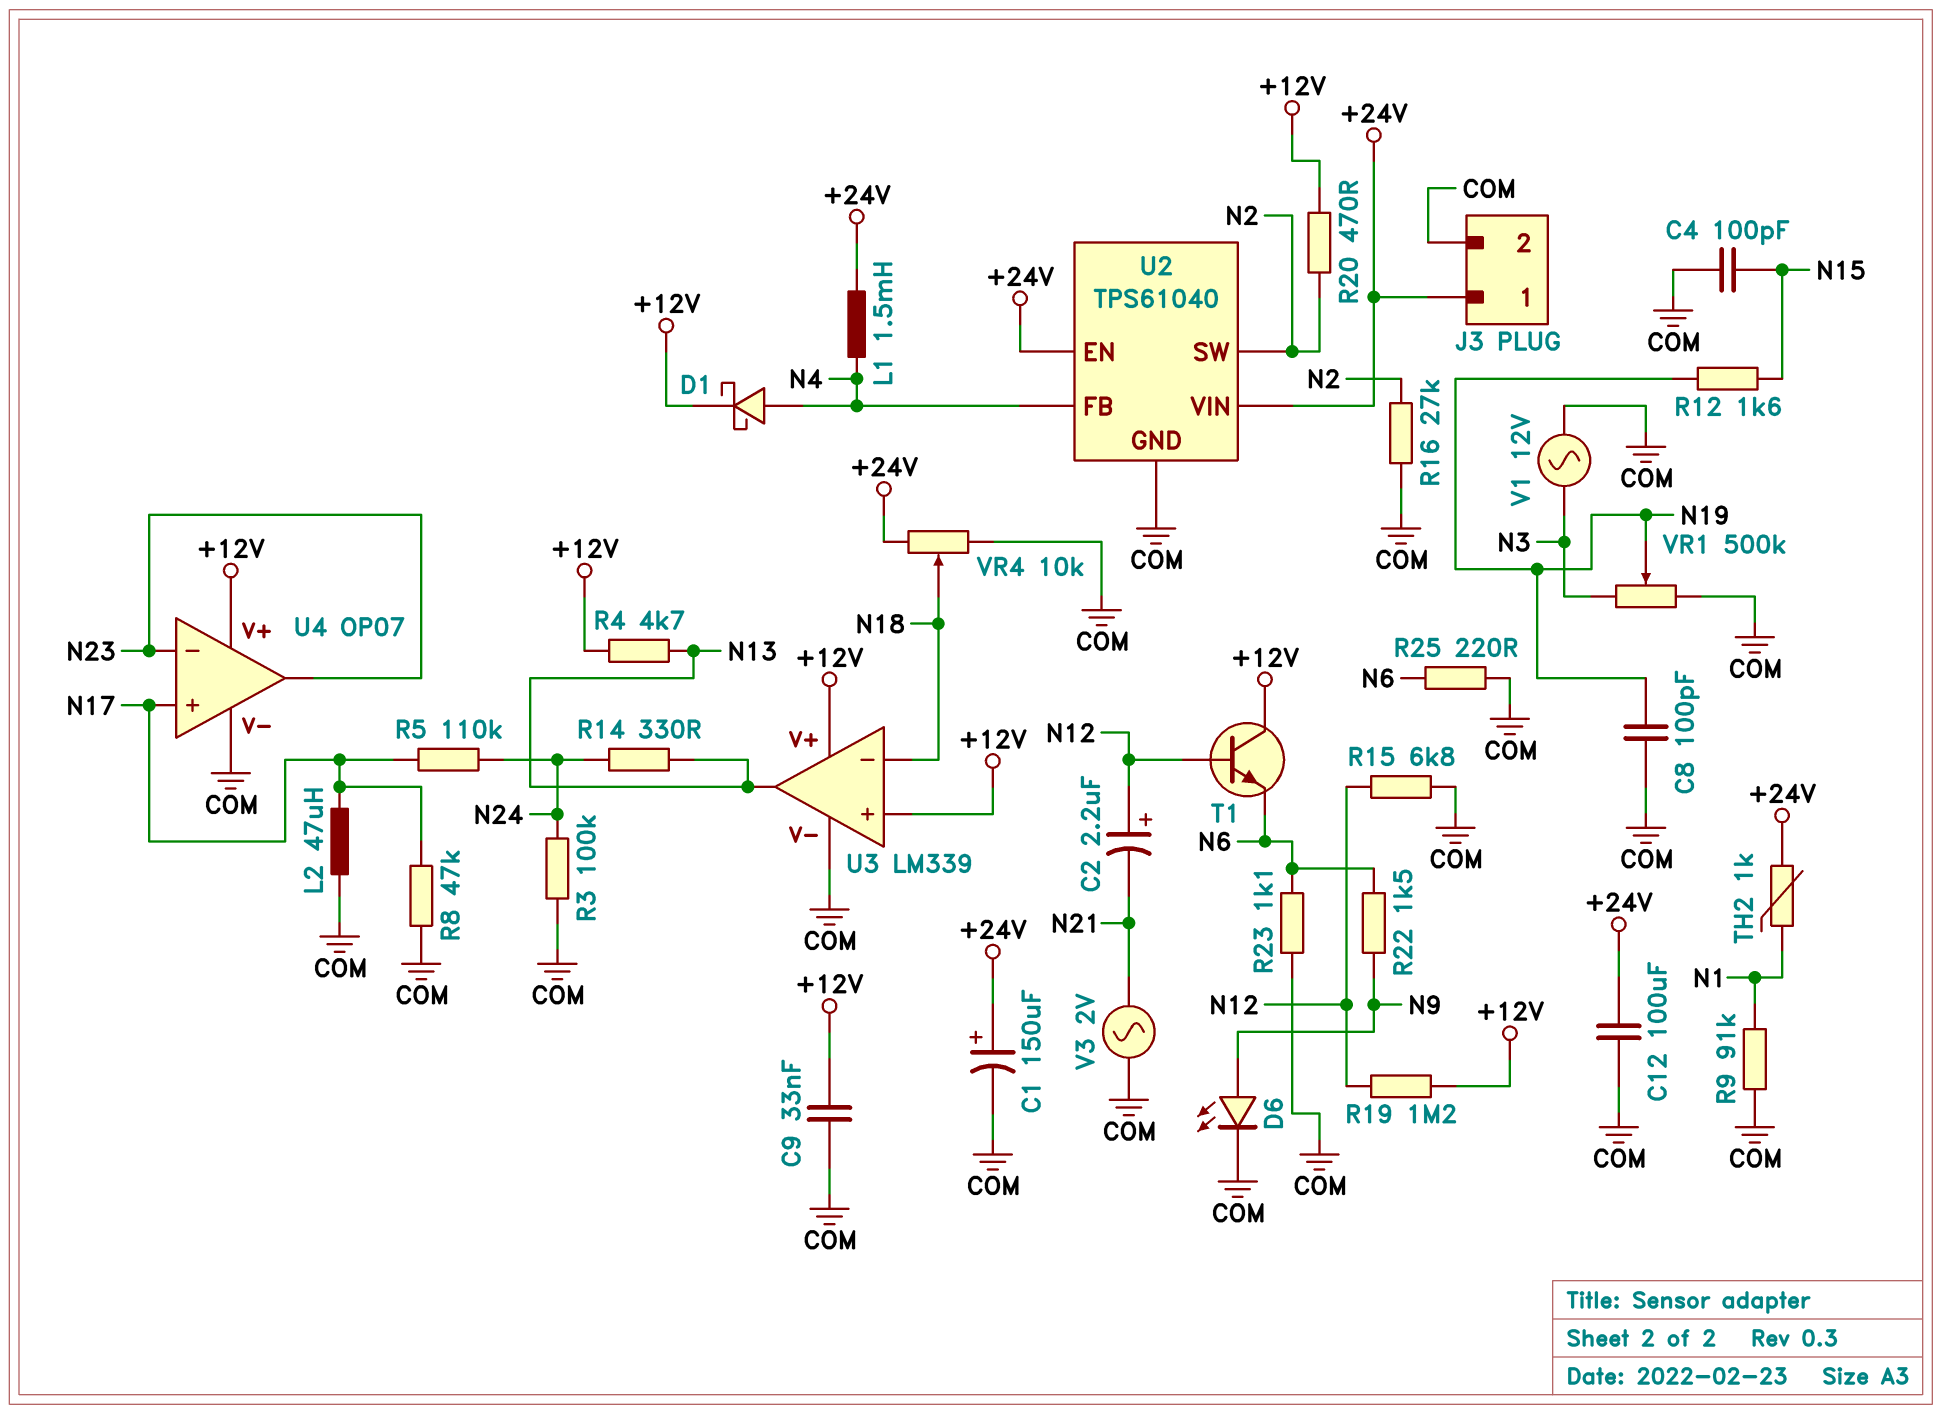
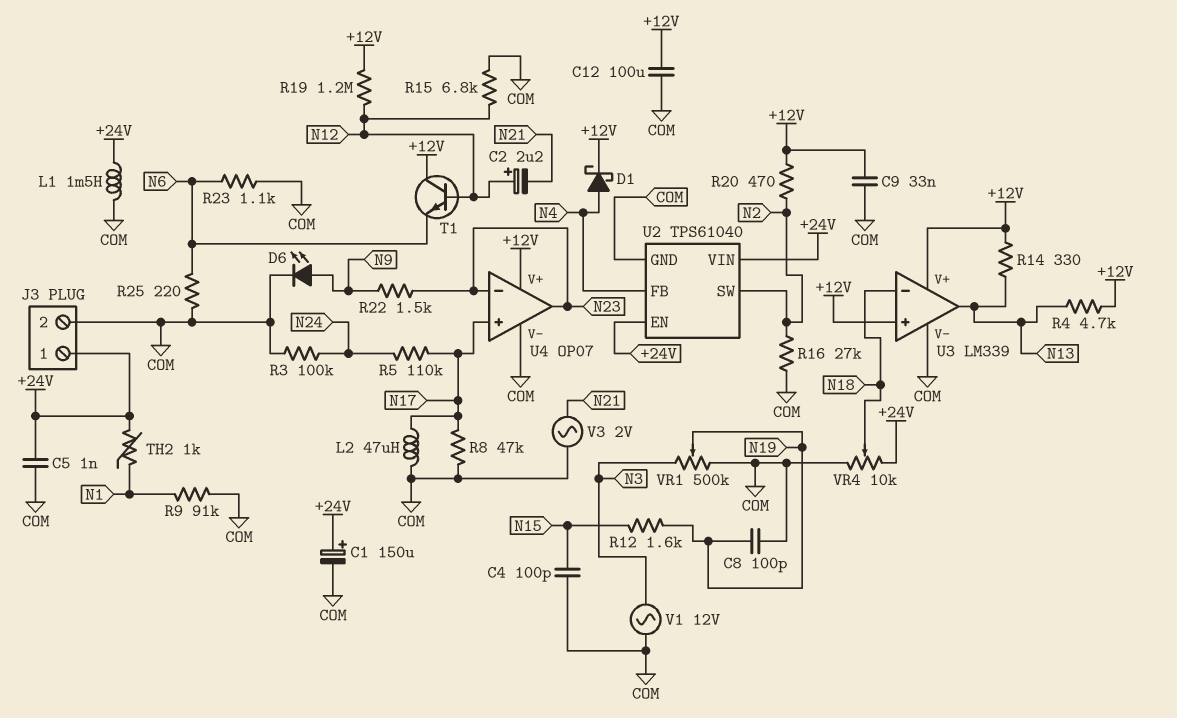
C5: none -> 1nF (+24V, COM)
C12: 100uF (+24V, COM) -> 100uF (+12V, COM)
L1: 1.5mH (+24V, N4) -> 1.5mH (+24V, COM)
R14: 330 (N13, N24) -> 330 (+12V, N13)
R22: 1.5k (N6, N9) -> 1.5k (N9, N23)

